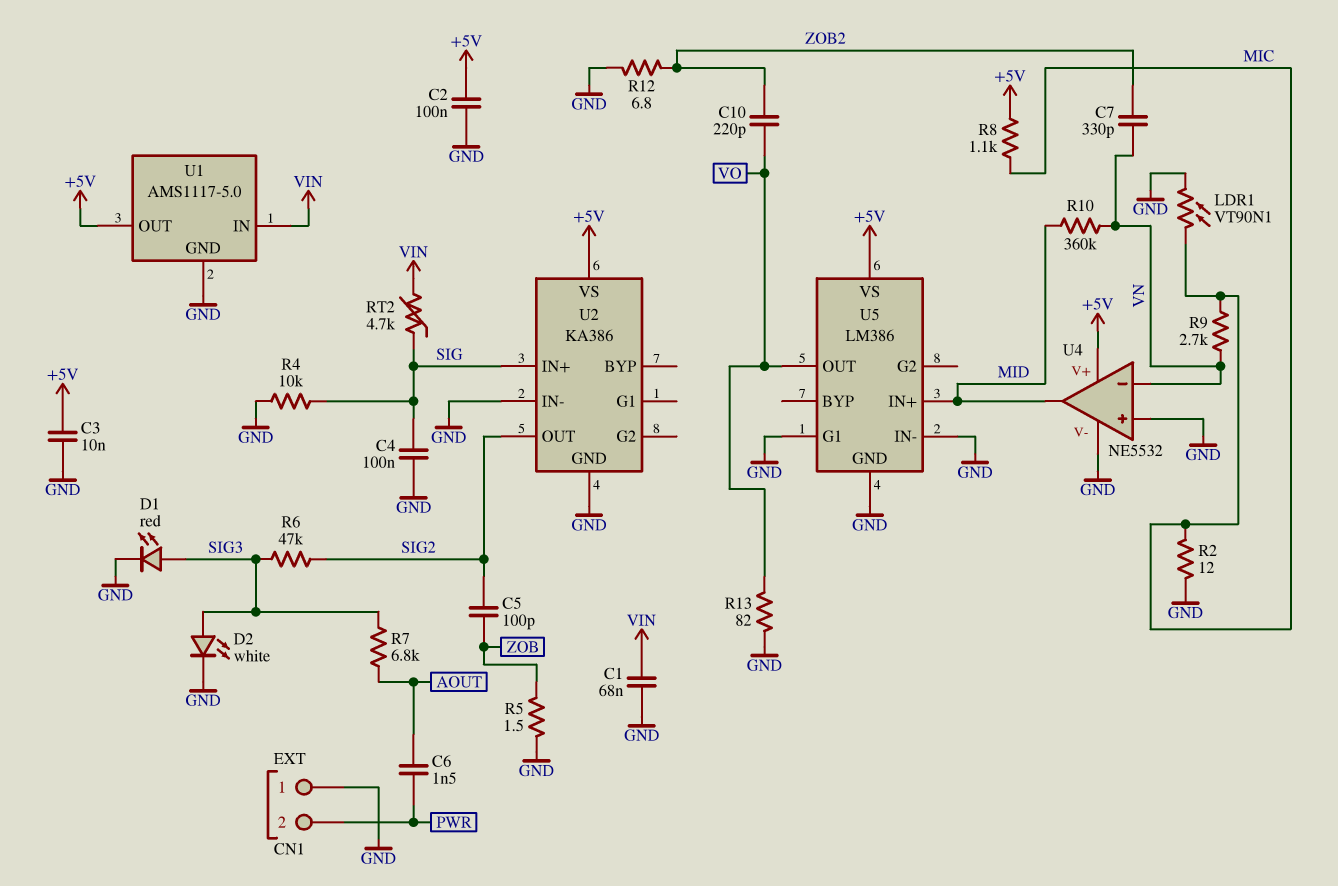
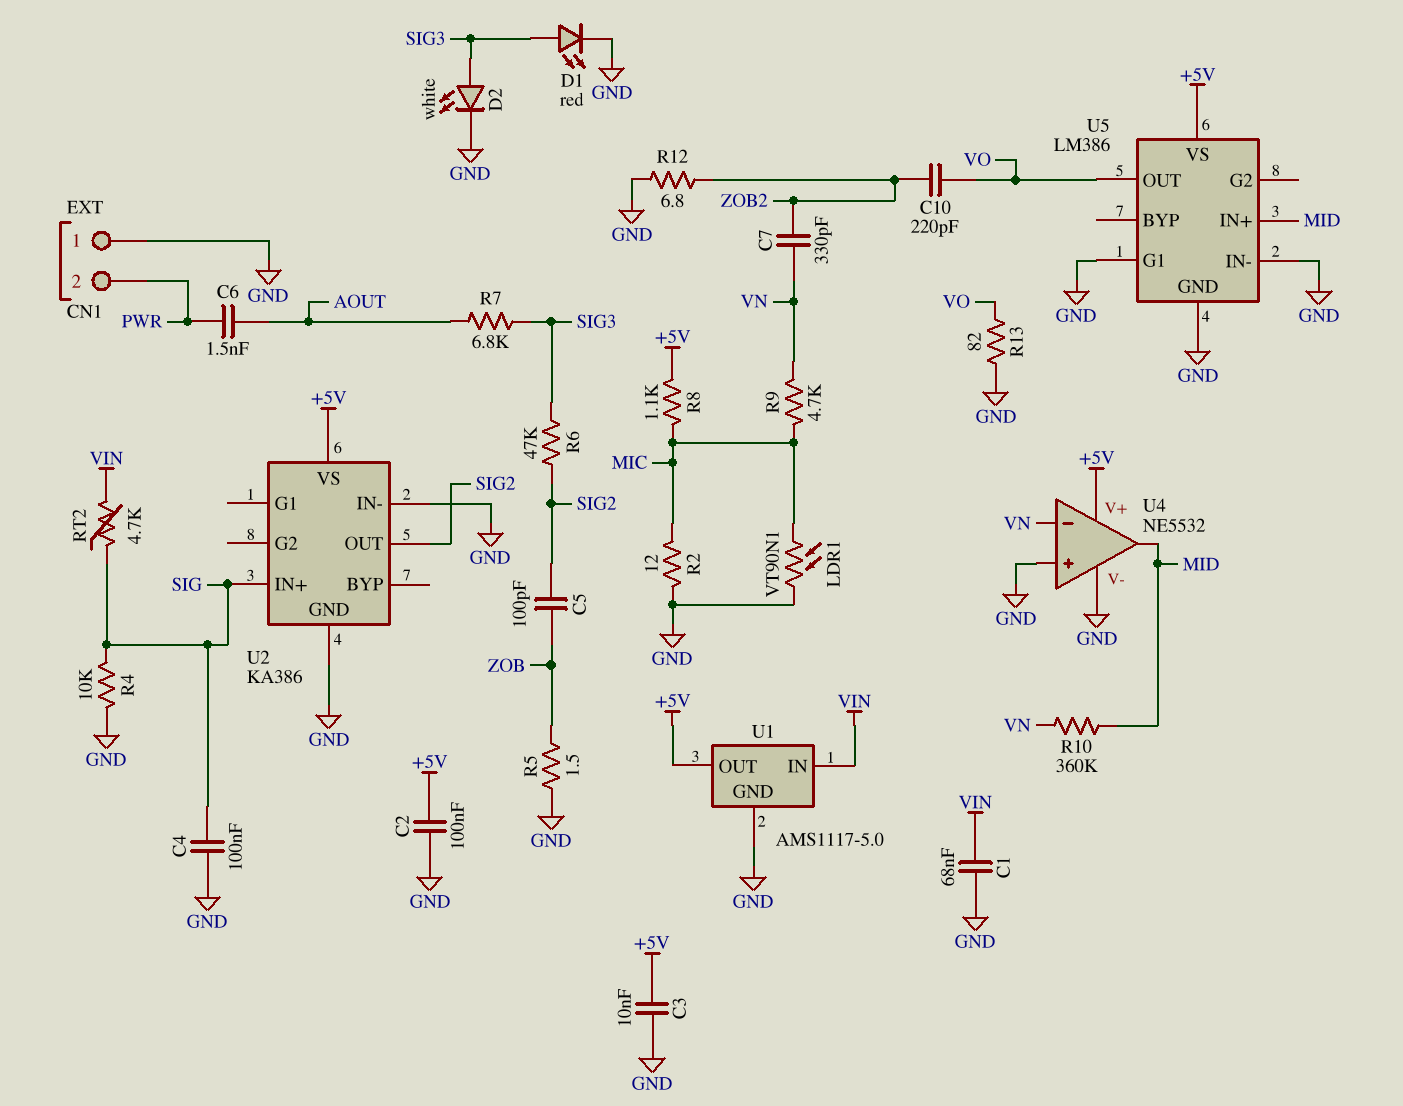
R9: 2.7k (MIC, VN) -> 4.7k (MIC, VN)

